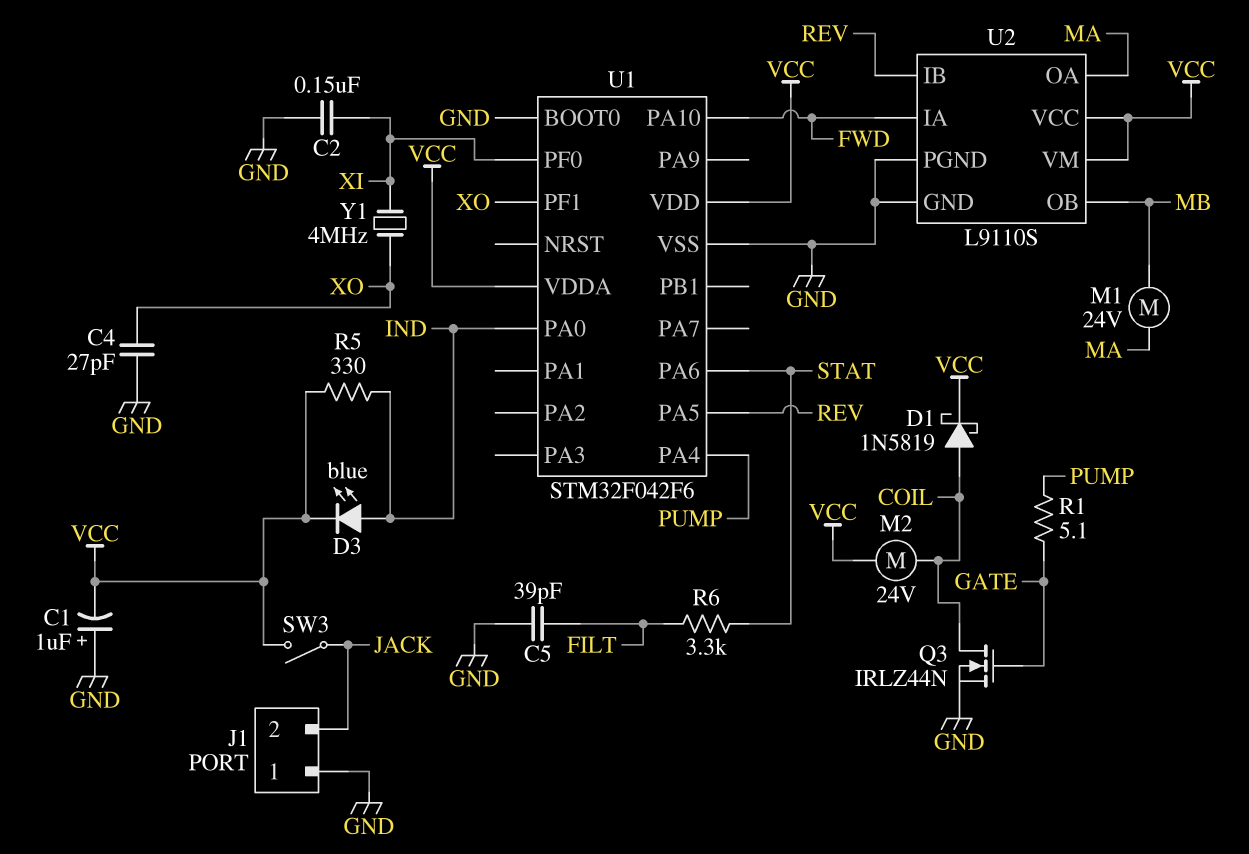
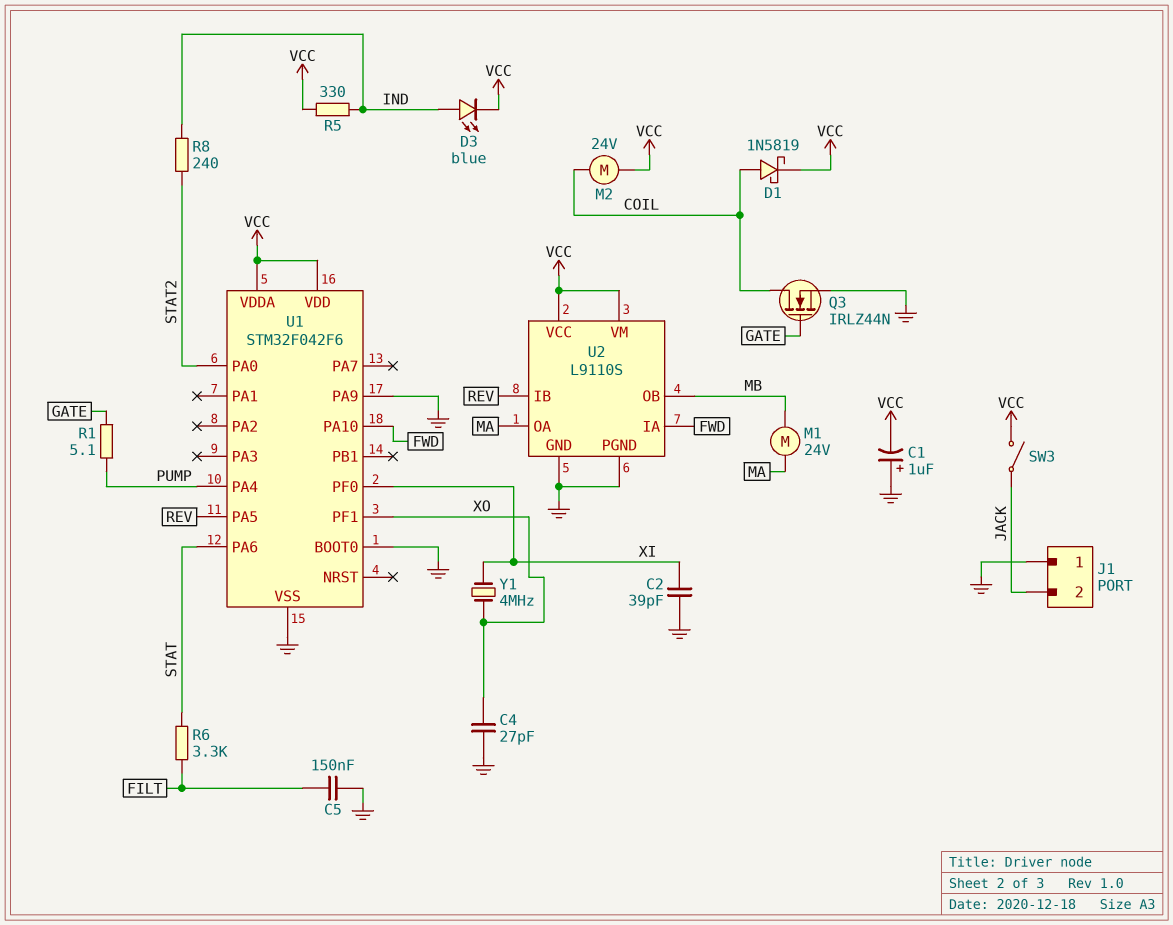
C2: 150nF (GND, XI) -> 39pF (GND, XI)
C5: 39pF (FILT, GND) -> 150nF (FILT, GND)
R8: none -> 240 (IND, STAT2)
U1 pin PA0: IND -> STAT2
U1 pin PA9: none -> GND

